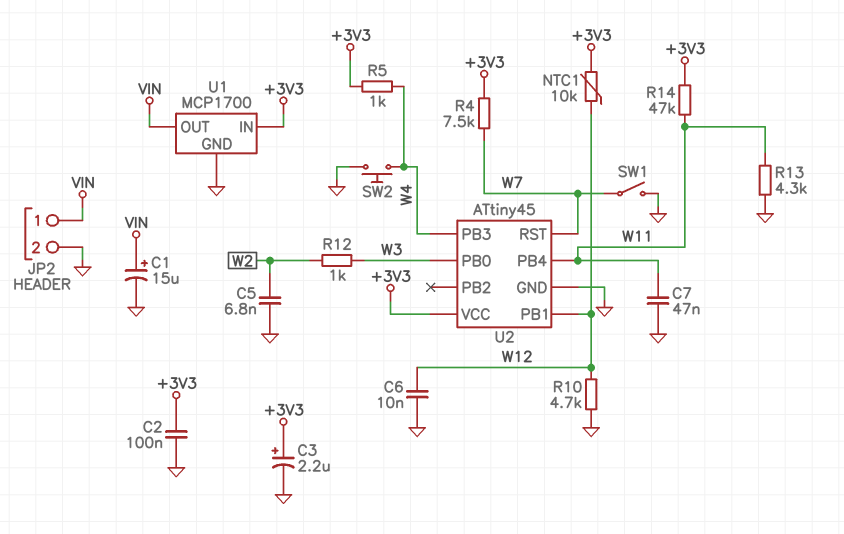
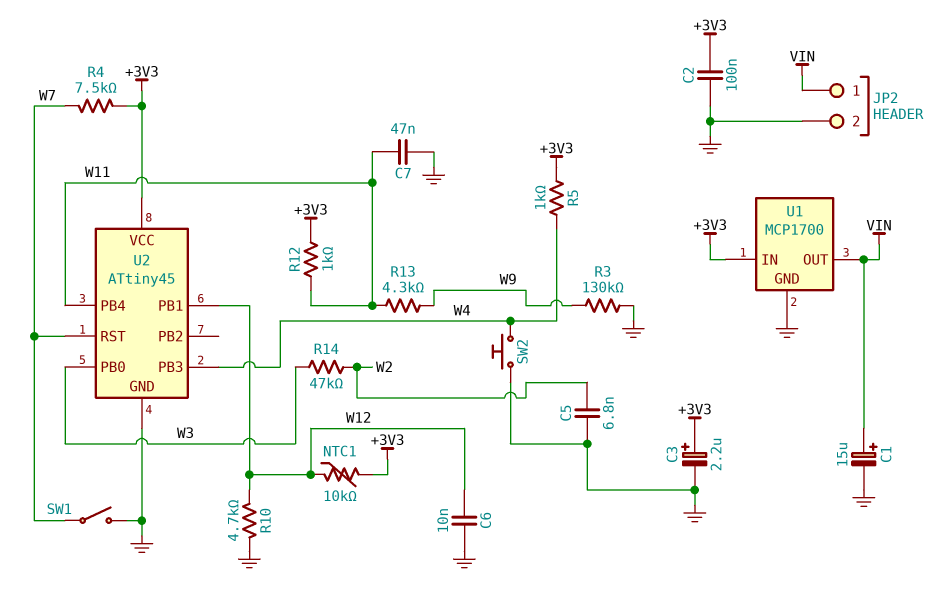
R3: none -> 130k (GND, W9)
R12: 1k (W2, W3) -> 1k (+3V3, W11)
R13: 4.3k (GND, W11) -> 4.3k (W9, W11)
R14: 47k (+3V3, W11) -> 47k (W2, W3)

